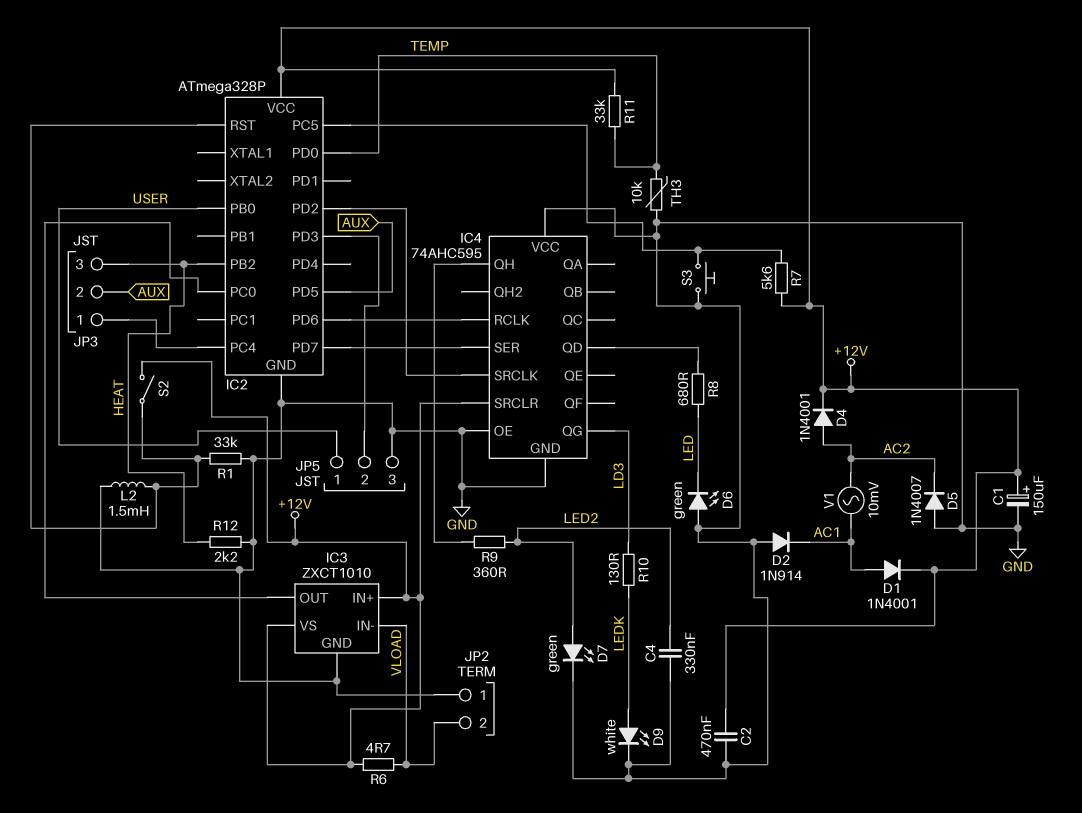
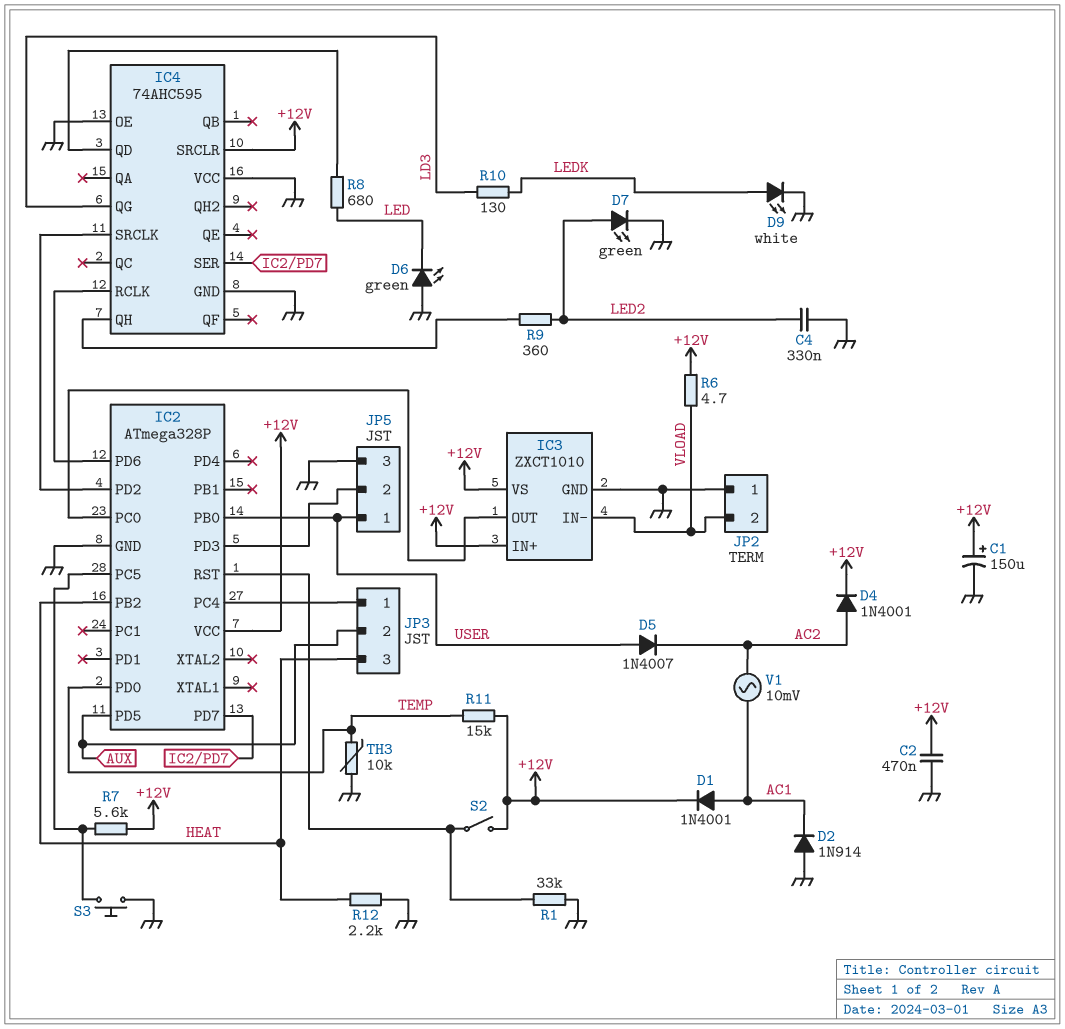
D5: diode 1N4007 (A GND, K AC2) -> diode 1N4007 (A USER, K AC2)
L2: 1.5mH (GND, IC2/RST) -> none
R11: 33k (+12V, TEMP) -> 15k (+12V, TEMP)

